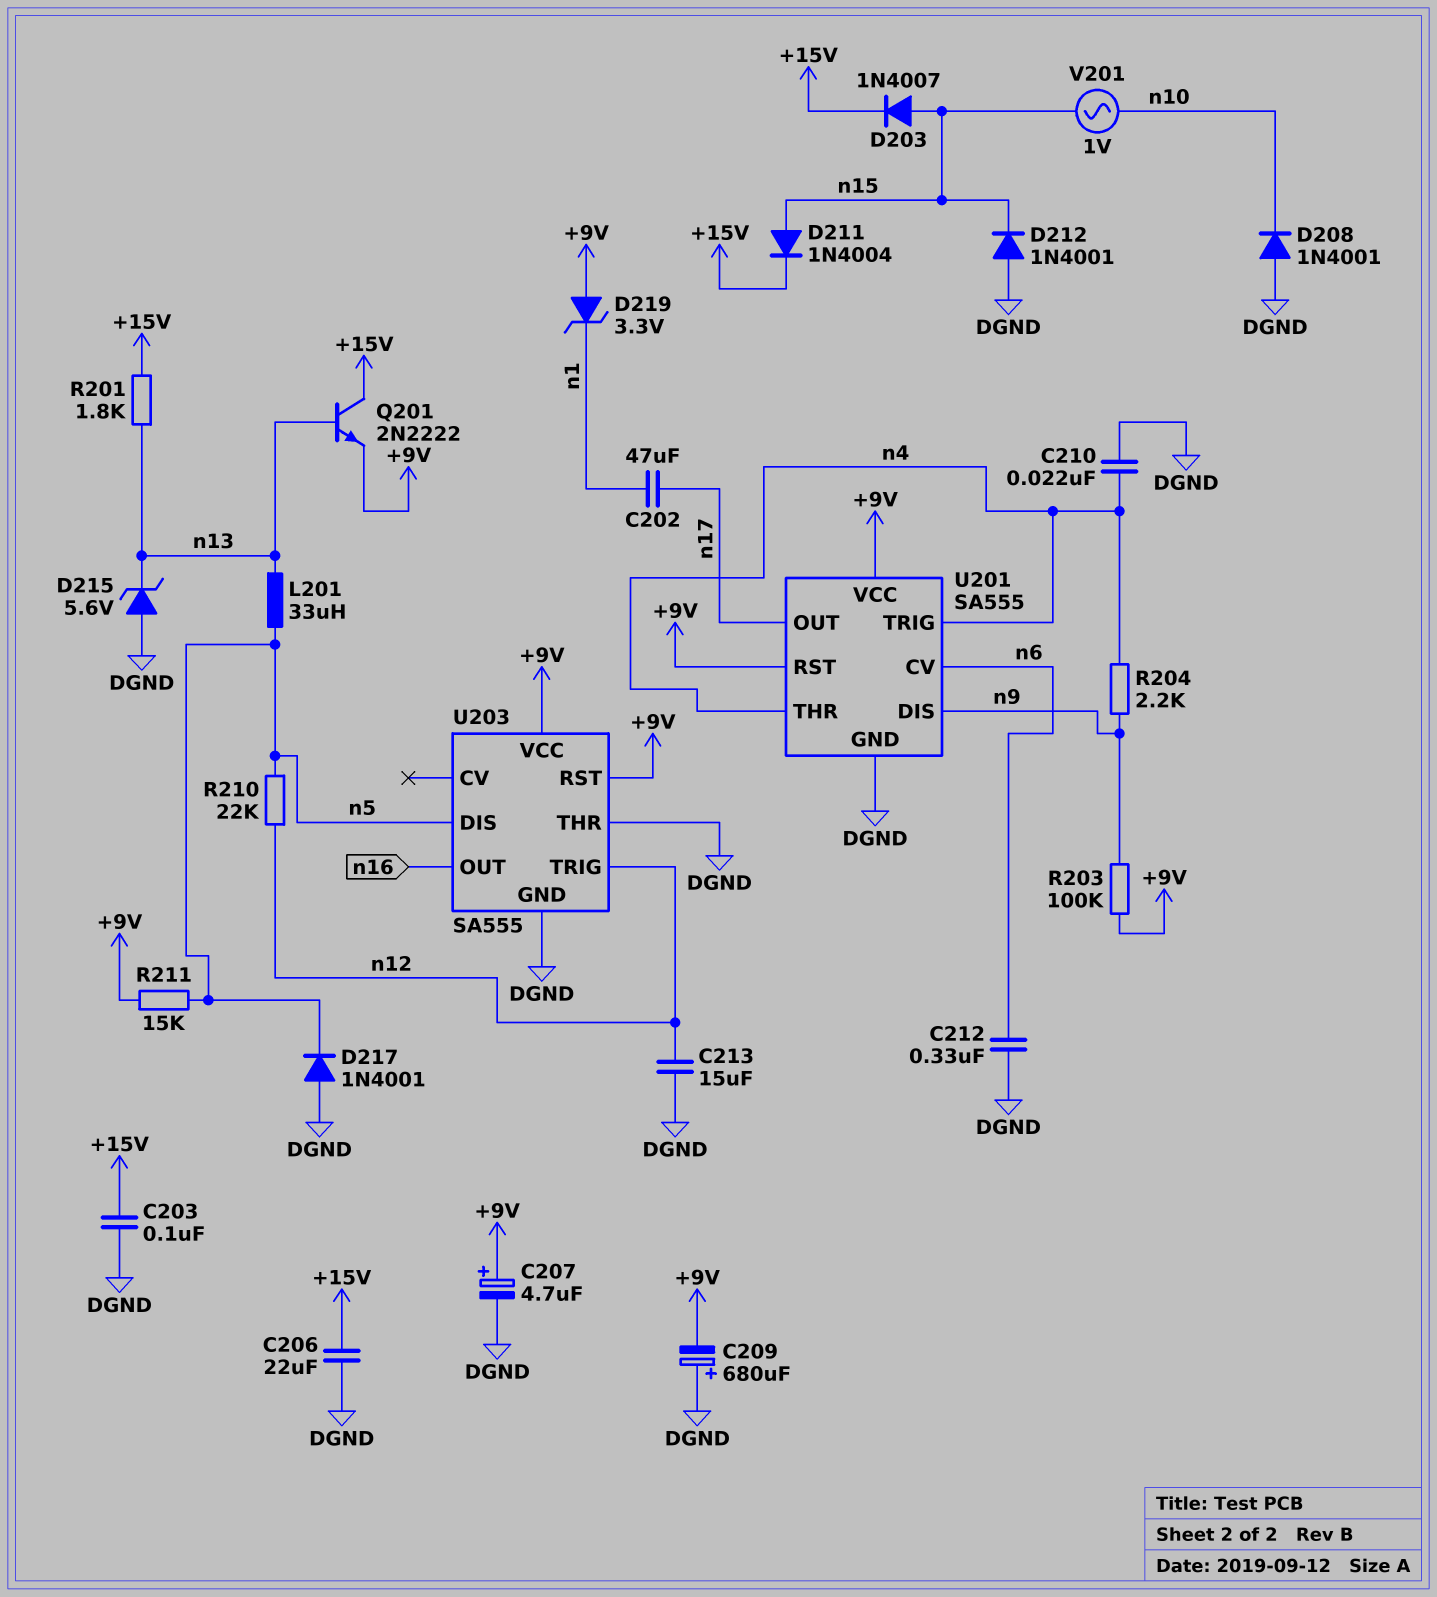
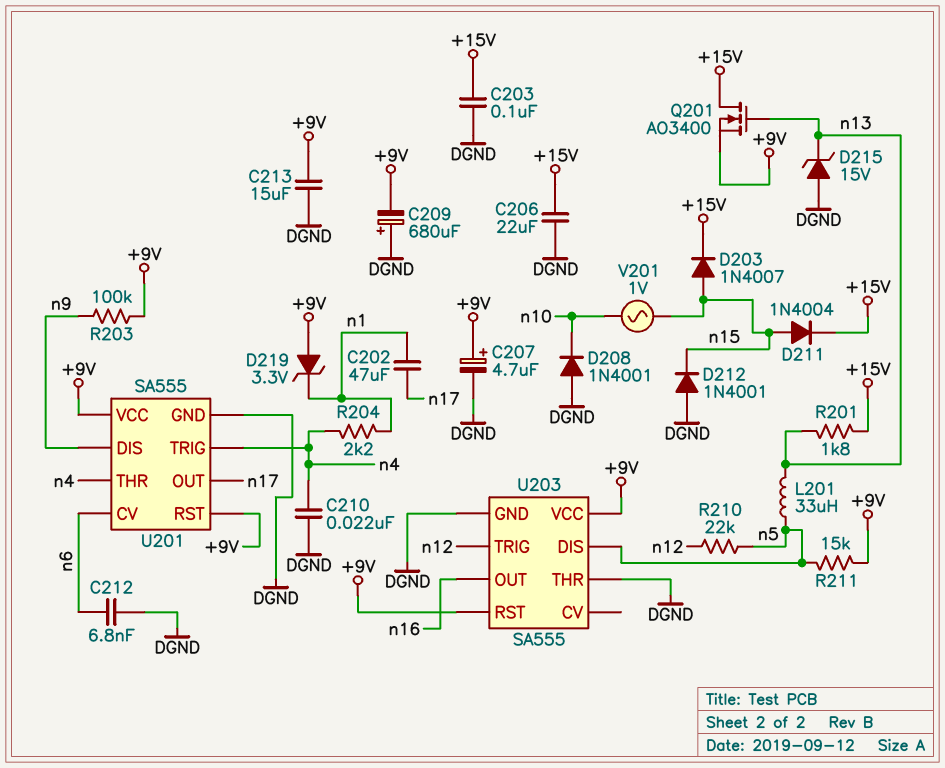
C212: 330nF (DGND, n6) -> 6.8nF (DGND, n6)
C213: 15uF (DGND, n12) -> 15uF (+9V, DGND)
D215: zener 5.6V (A DGND, K n13) -> zener 15V (A DGND, K n13)
D217: diode 1N4001 (A DGND, K n5) -> none
Q201: NPN 2N2222 (B n13, C +15V, E +9V) -> NMOS AO3400 (G n13, D +15V, S +9V)
R204: 2.2k (n4, n9) -> 2.2k (n1, n4)

